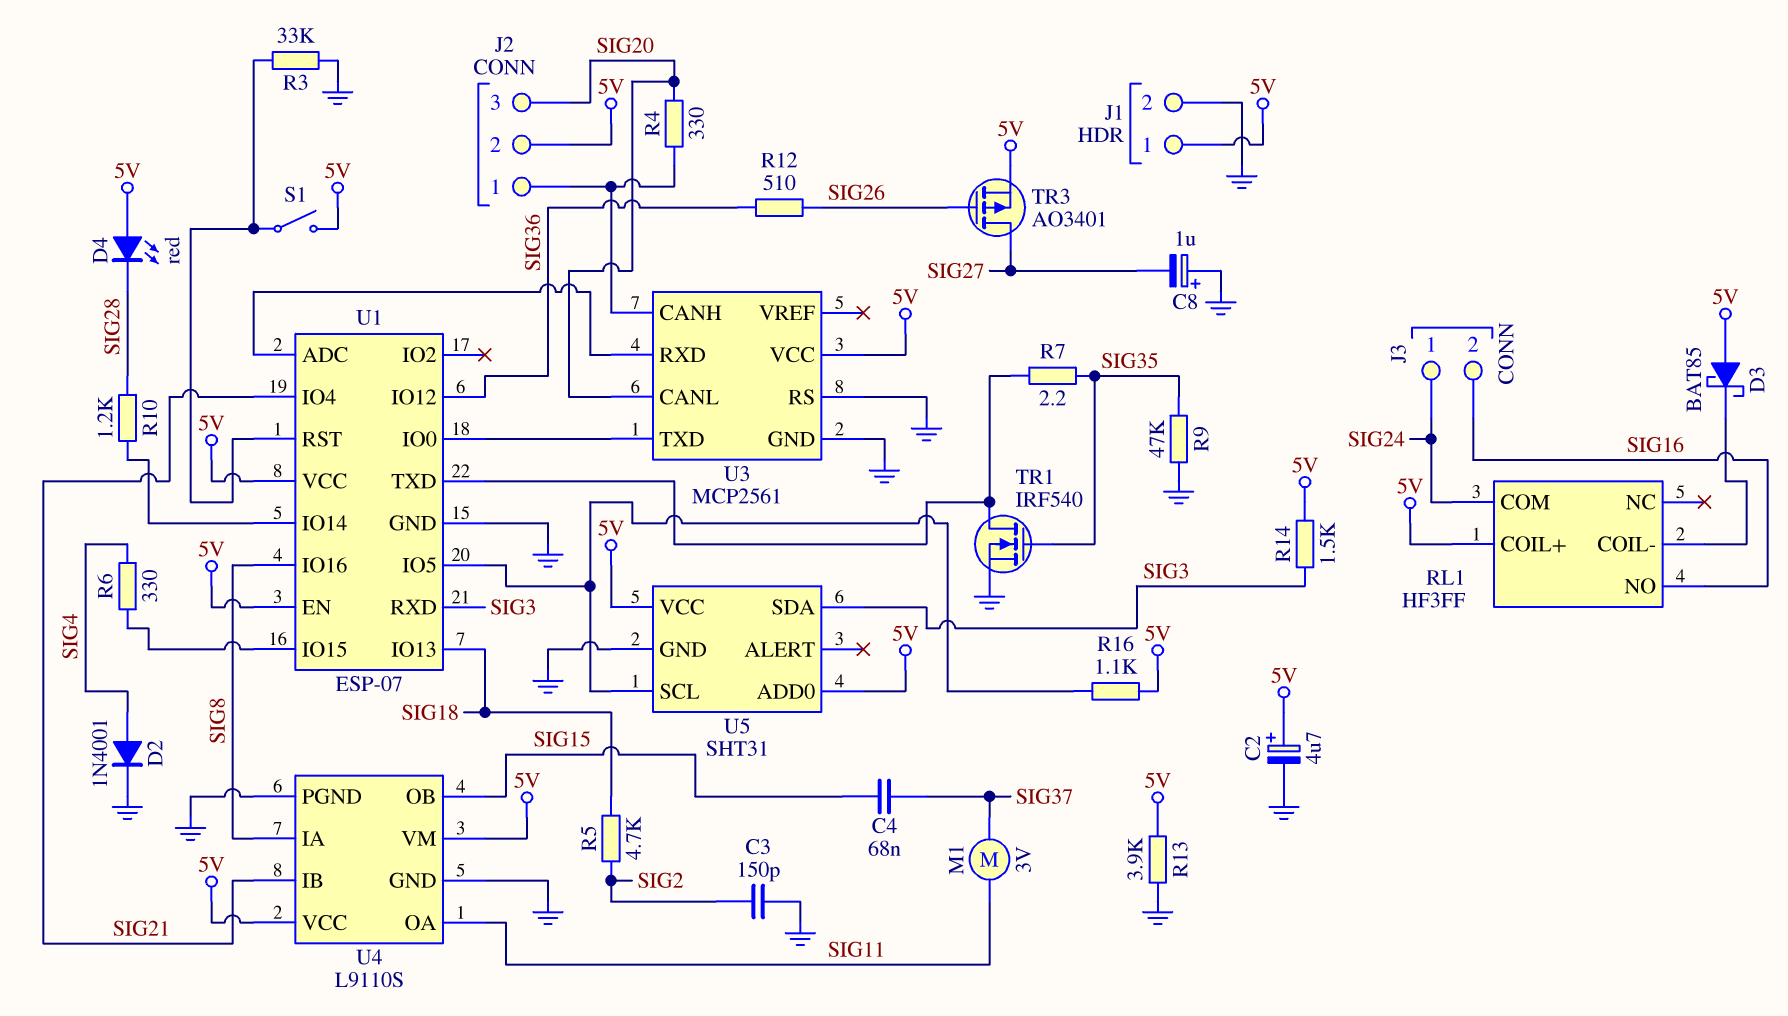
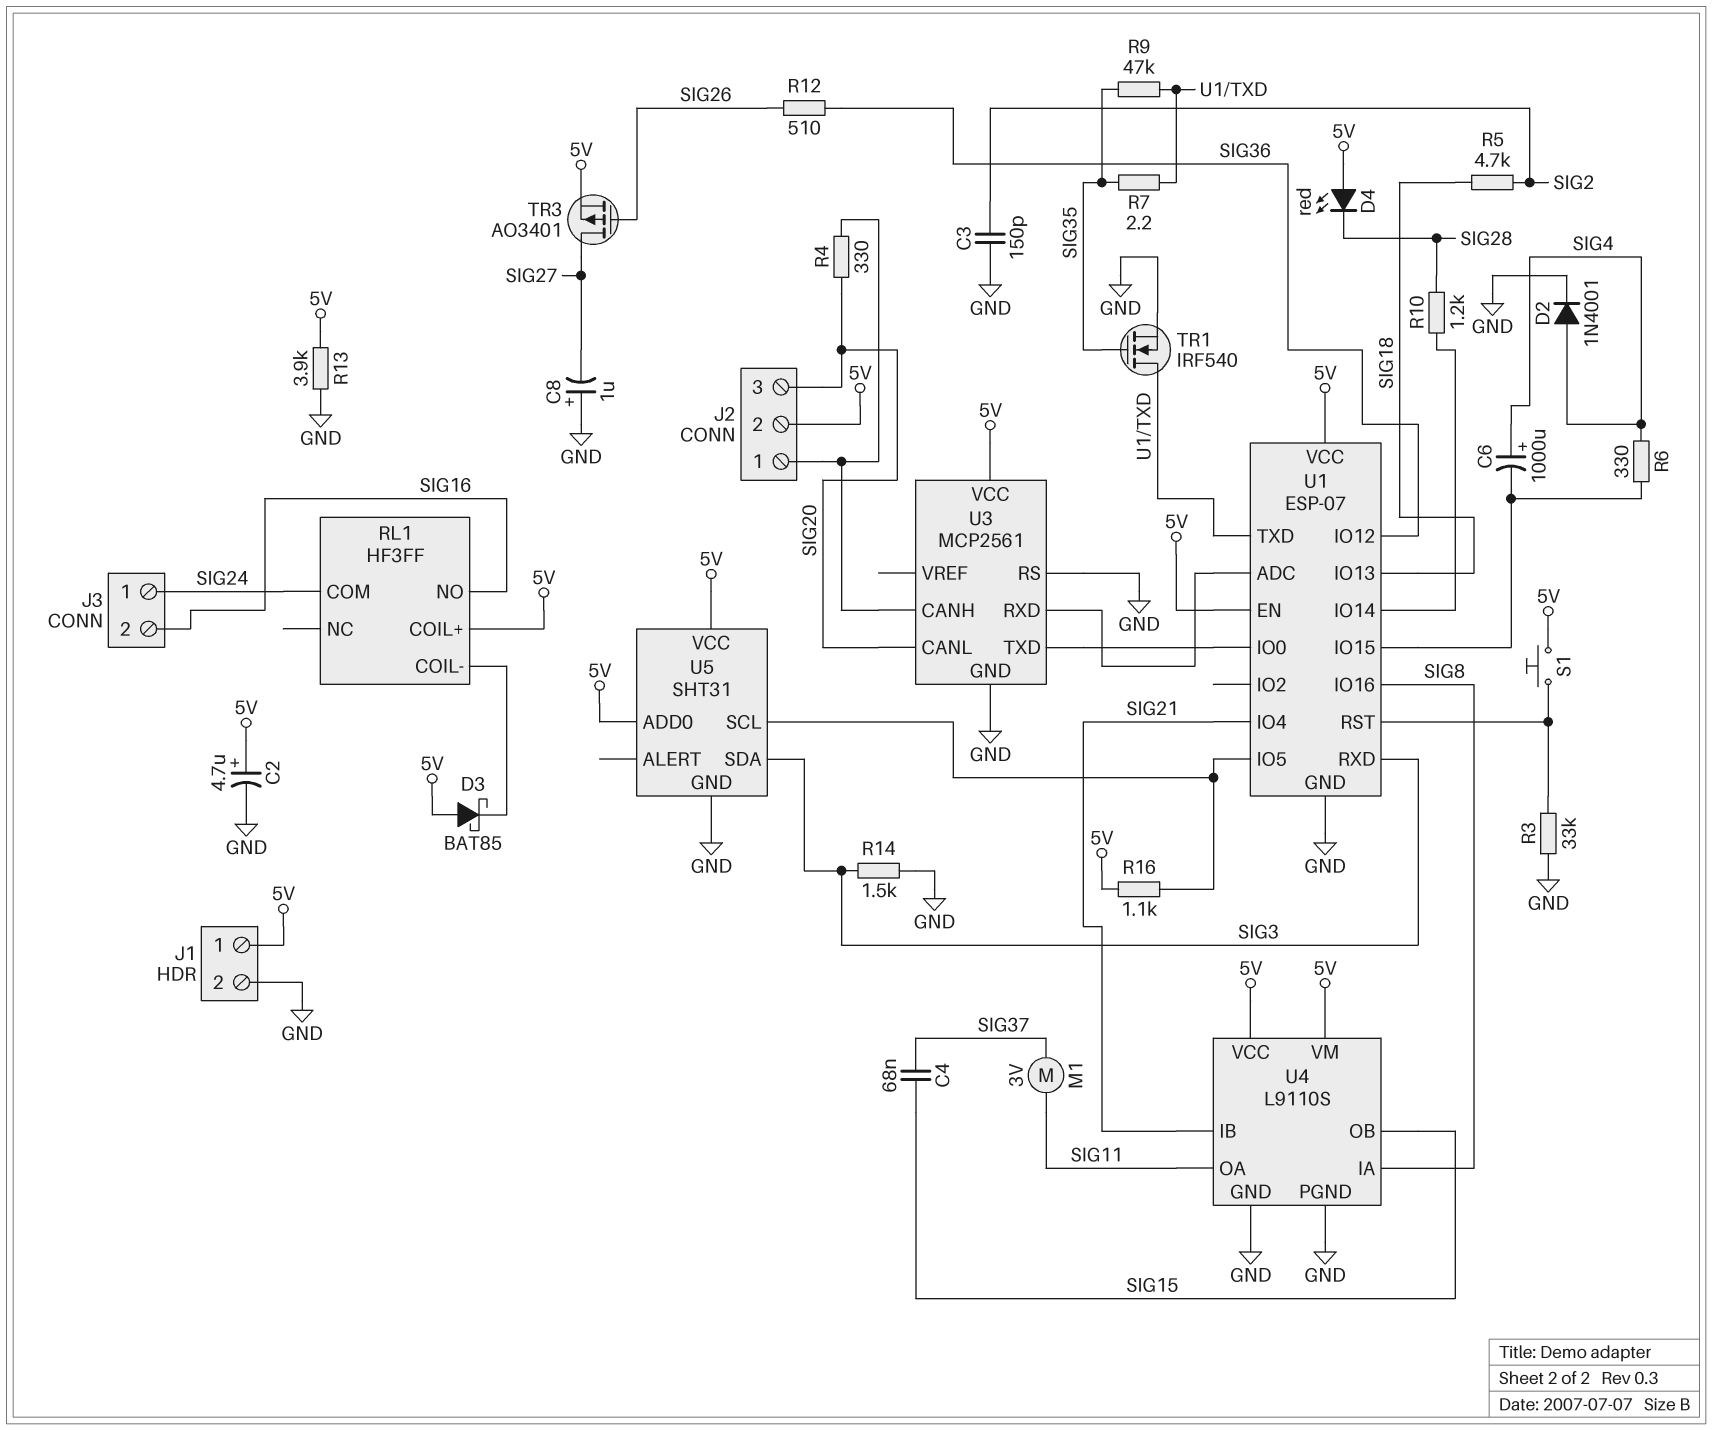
C6: none -> 1000uF (plus SIG4, minus U1/IO15)
R9: 47k (GND, SIG35) -> 47k (SIG35, U1/TXD)
R14: 1.5k (5V, SIG3) -> 1.5k (GND, SIG3)
S1: switch (5V, U1/RST) -> button (5V, U1/RST)

